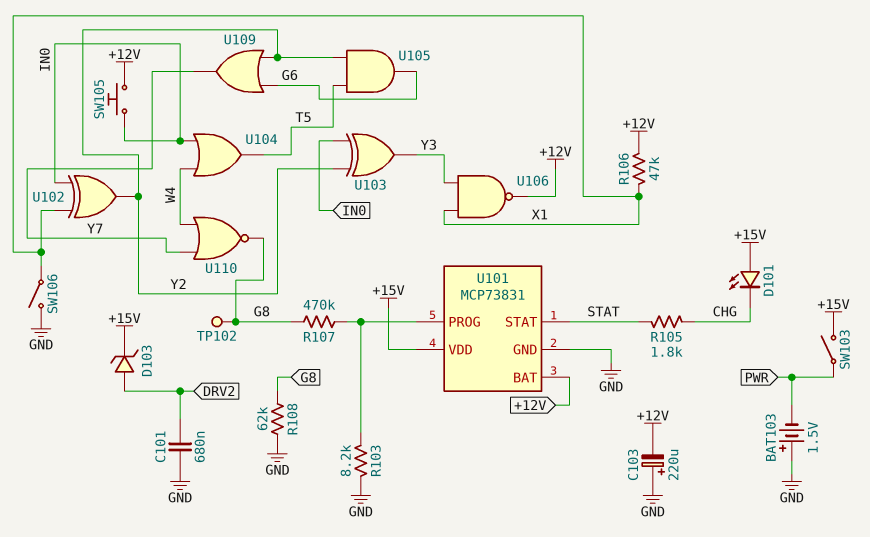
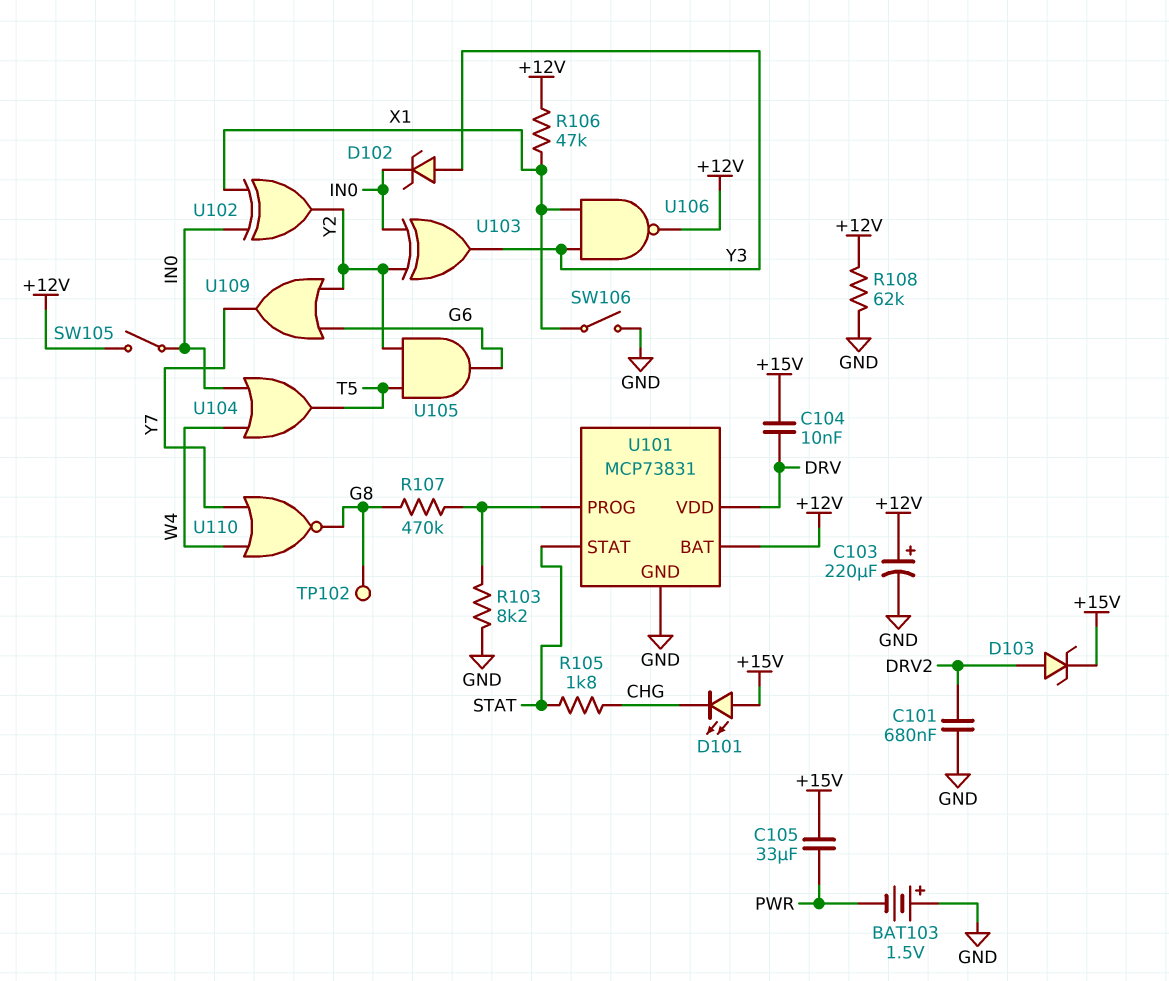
C103: 220uF (plus GND, minus +12V) -> 220uF (plus +12V, minus GND)
C104: none -> 10nF (+15V, DRV)
C105: none -> 33uF (+15V, PWR)
D102: none -> zener (A Y3, K IN0)
R108: 62k (G8, GND) -> 62k (+12V, GND)
SW103: switch (+15V, PWR) -> none
SW105: button (+12V, IN0) -> switch (+12V, IN0)
U101 pin VDD: +15V -> DRV

